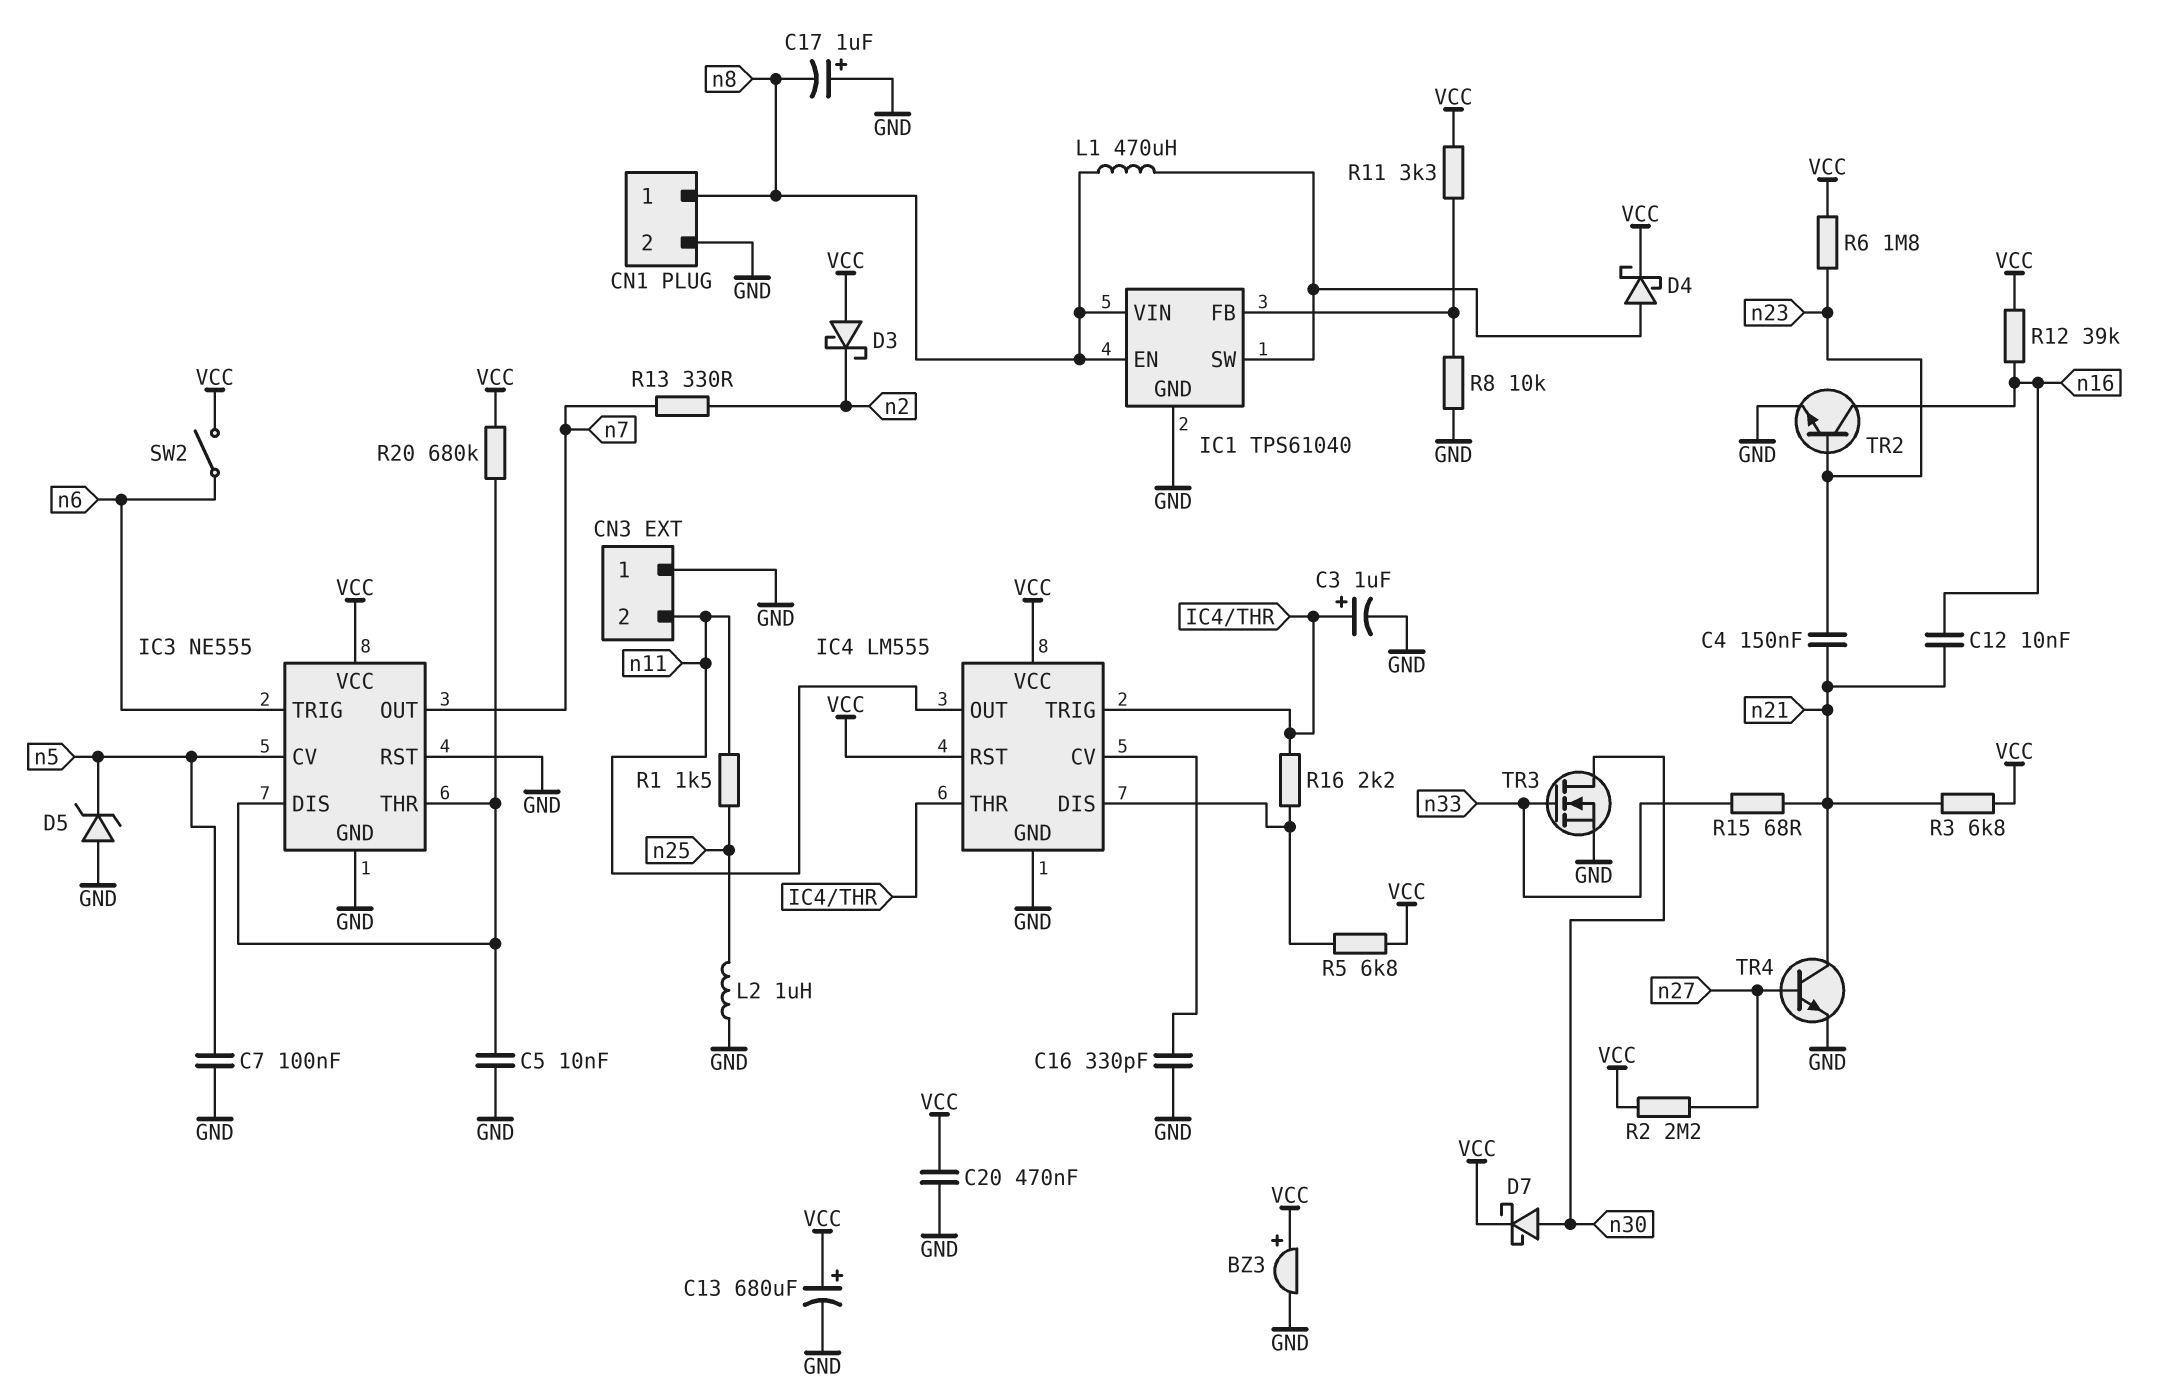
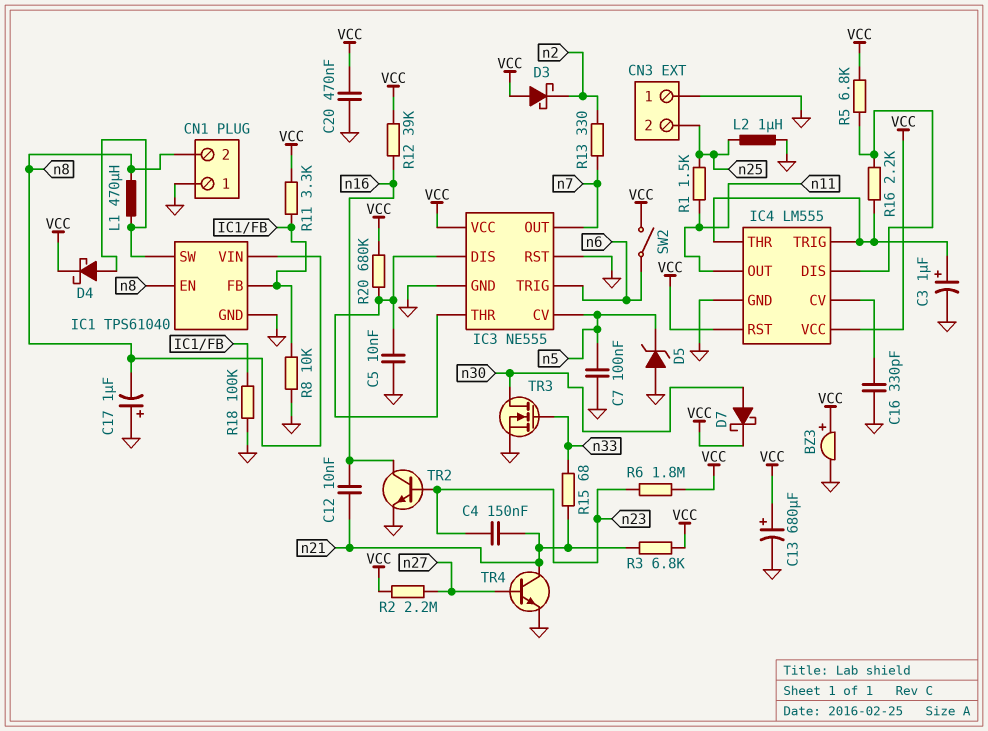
CN1 pin 1: n8 -> GND
CN1 pin 2: GND -> n8
CN3 pin 2: n11 -> n25
R18: none -> 100k (GND, IC1/FB)

